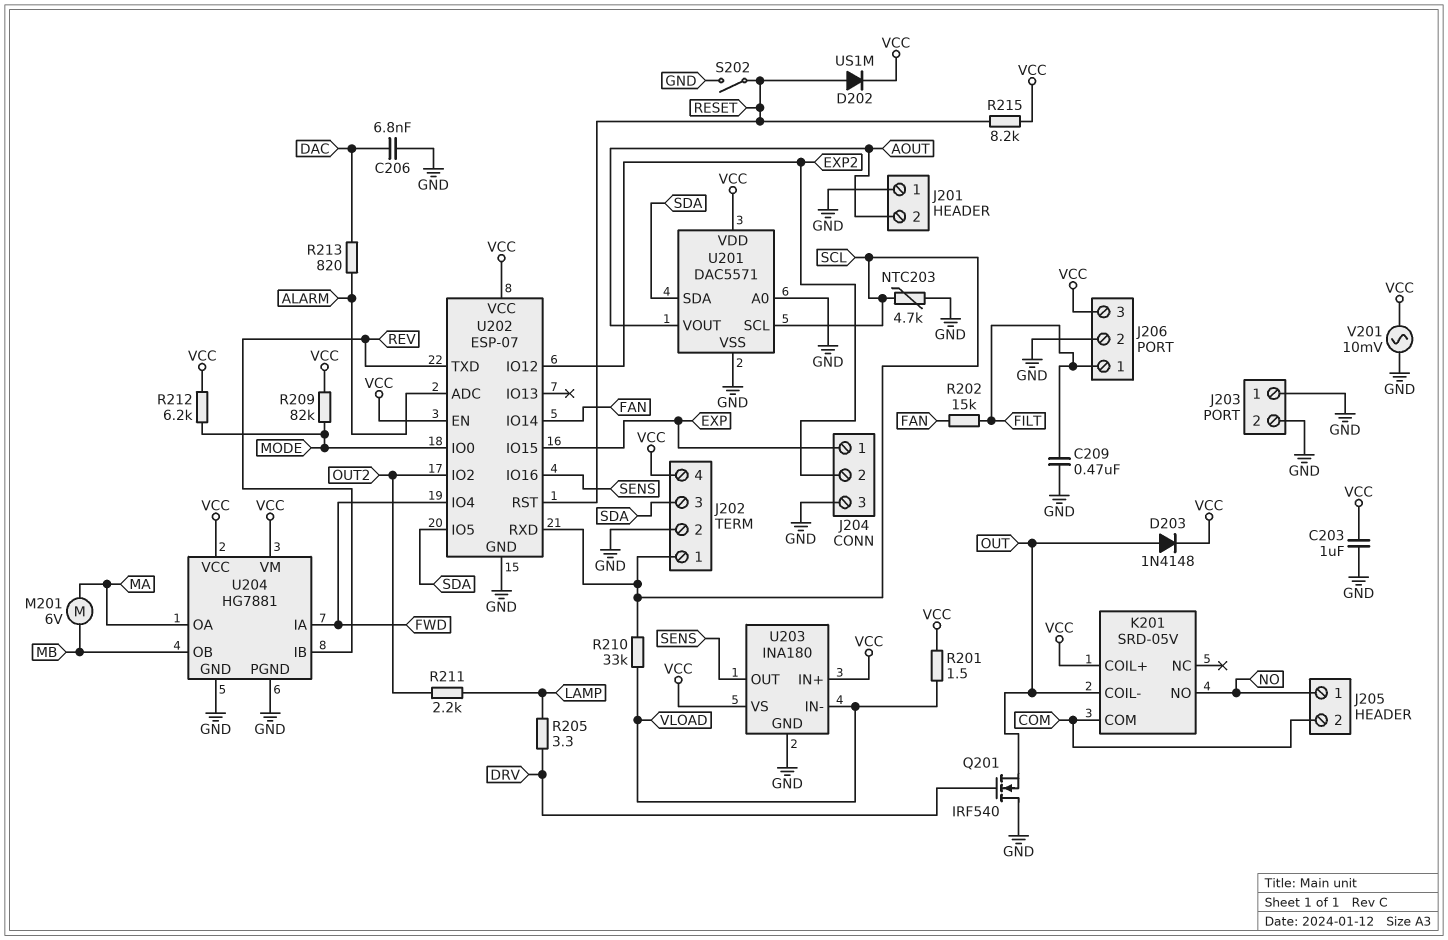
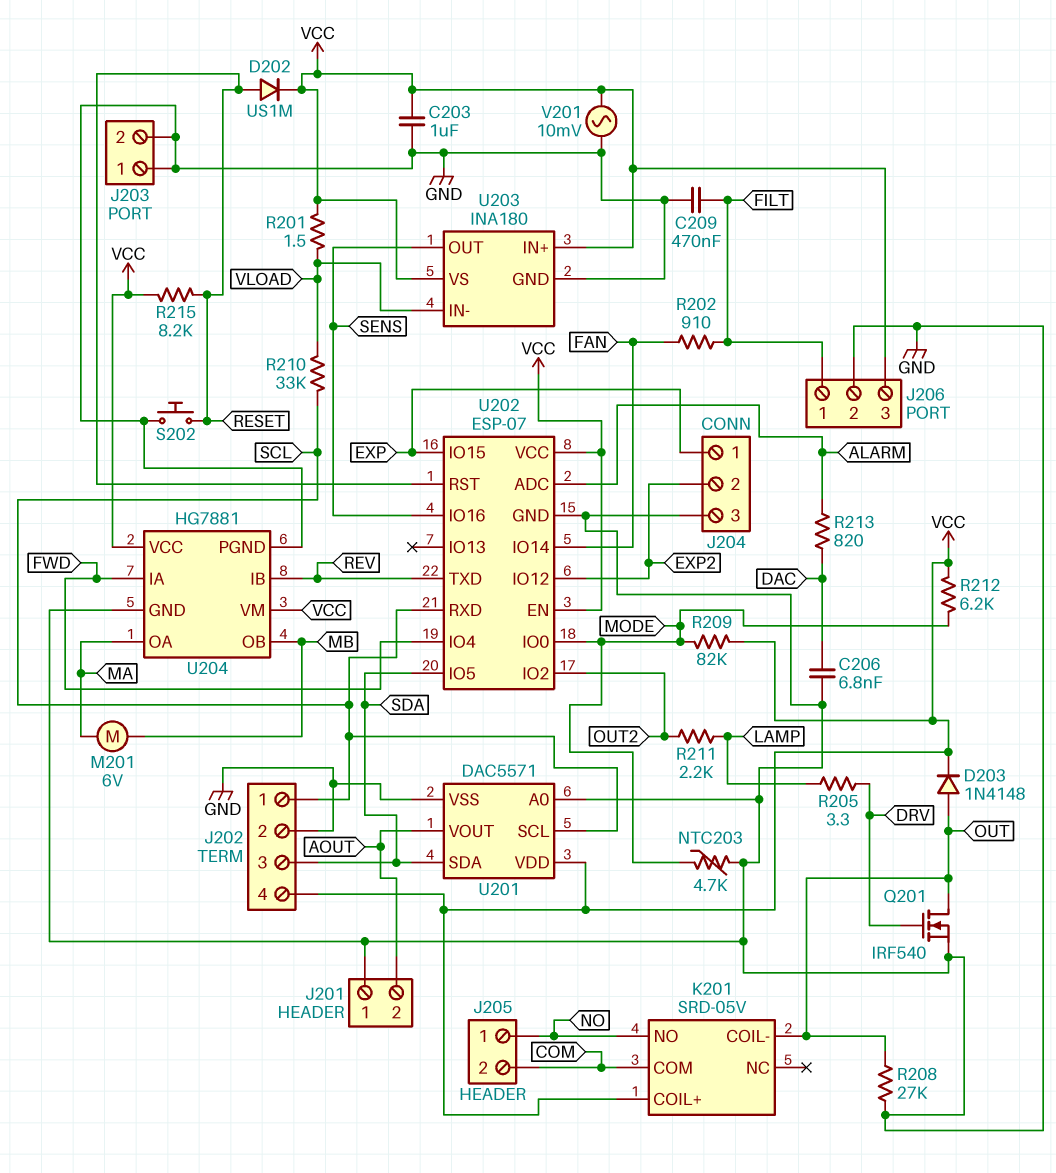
NTC203: 4.7k (GND, SCL) -> 4.7k (GND, MODE)
Q201: NMOS IRF540 (G DRV, D GND, S OUT) -> NMOS IRF540 (G DRV, D OUT, S GND)
R202: 15k (FAN, FILT) -> 910 (FAN, FILT)
R208: none -> 27k (GND, OUT)
S202: switch (GND, RESET) -> button (GND, RESET)

